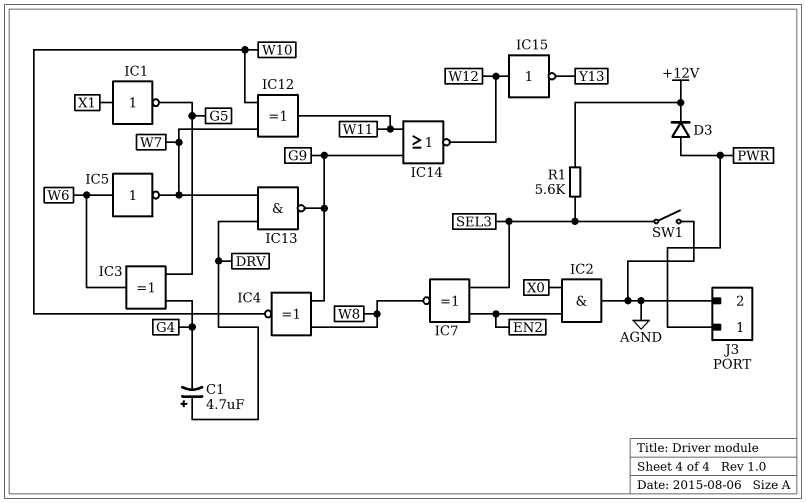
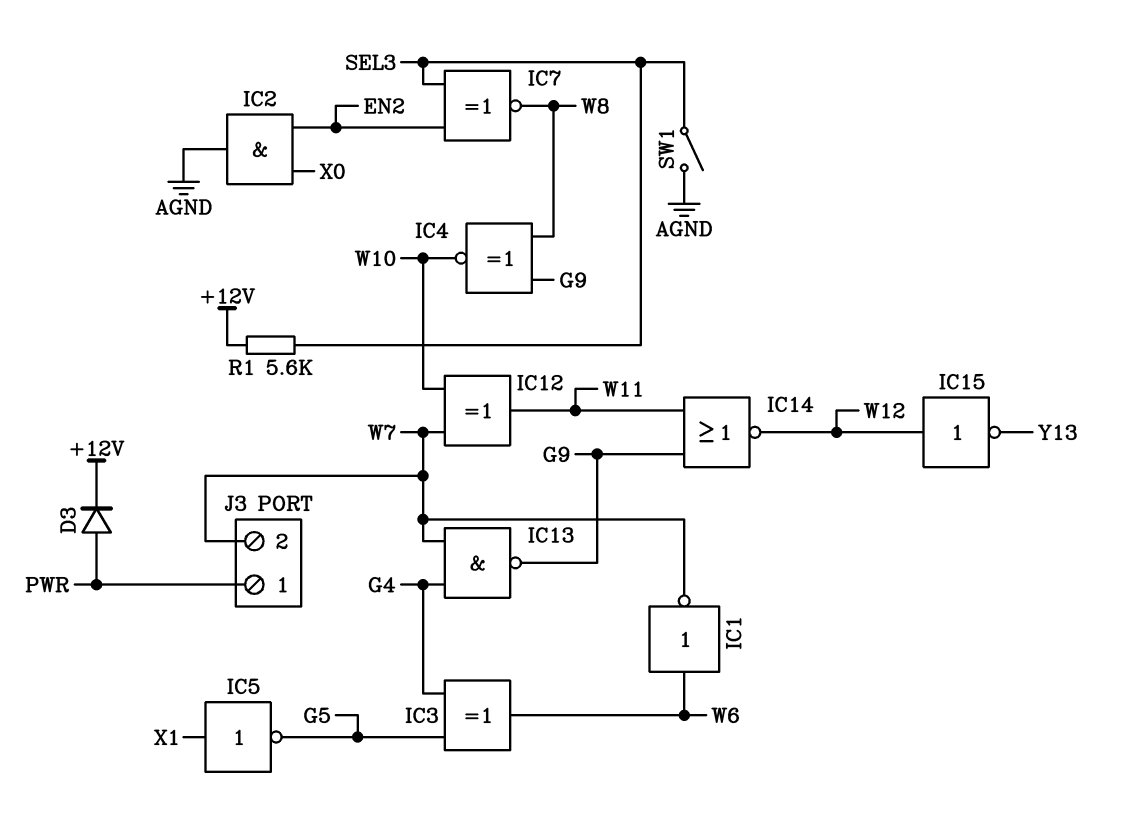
C1: 4.7uF (plus DRV, minus G4) -> none
IC1: NOT (in X1, out G5) -> NOT (in W6, out W7)
IC5: NOT (in W6, out W7) -> NOT (in X1, out G5)
IC13: NAND (in DRV, in W7, out G9) -> NAND (in G4, in W7, out G9)
J3 pin 2: AGND -> W7

